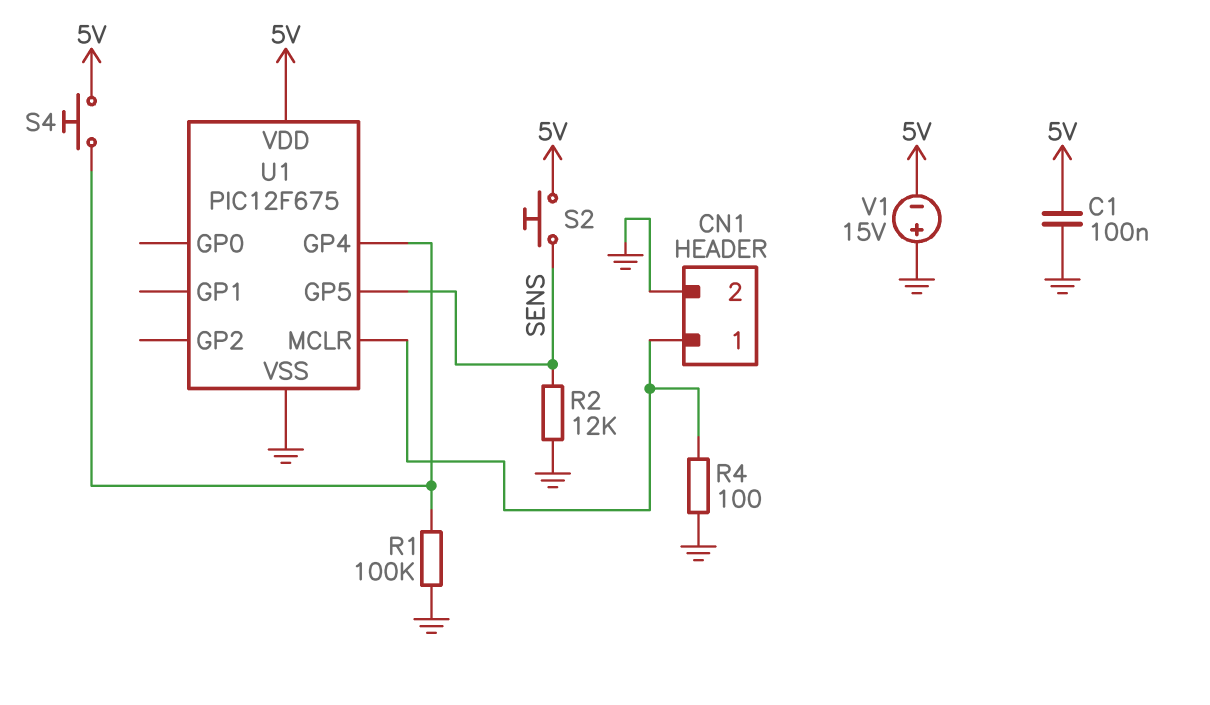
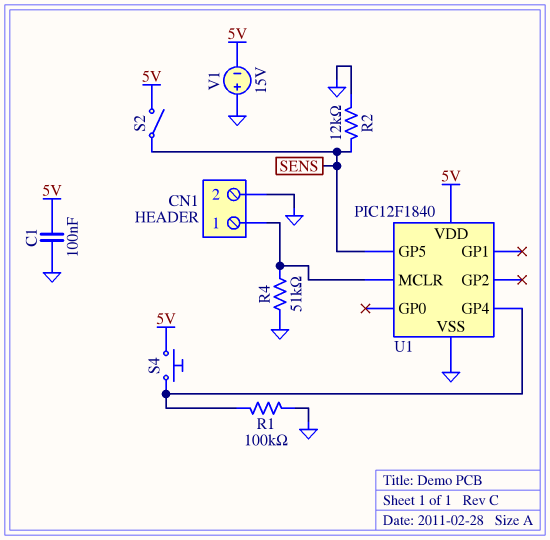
R4: 100 (CN1/1, GND) -> 51k (CN1/1, GND)
S2: button (5V, SENS) -> switch (5V, SENS)
U1: PIC12F675 -> PIC12F1840

